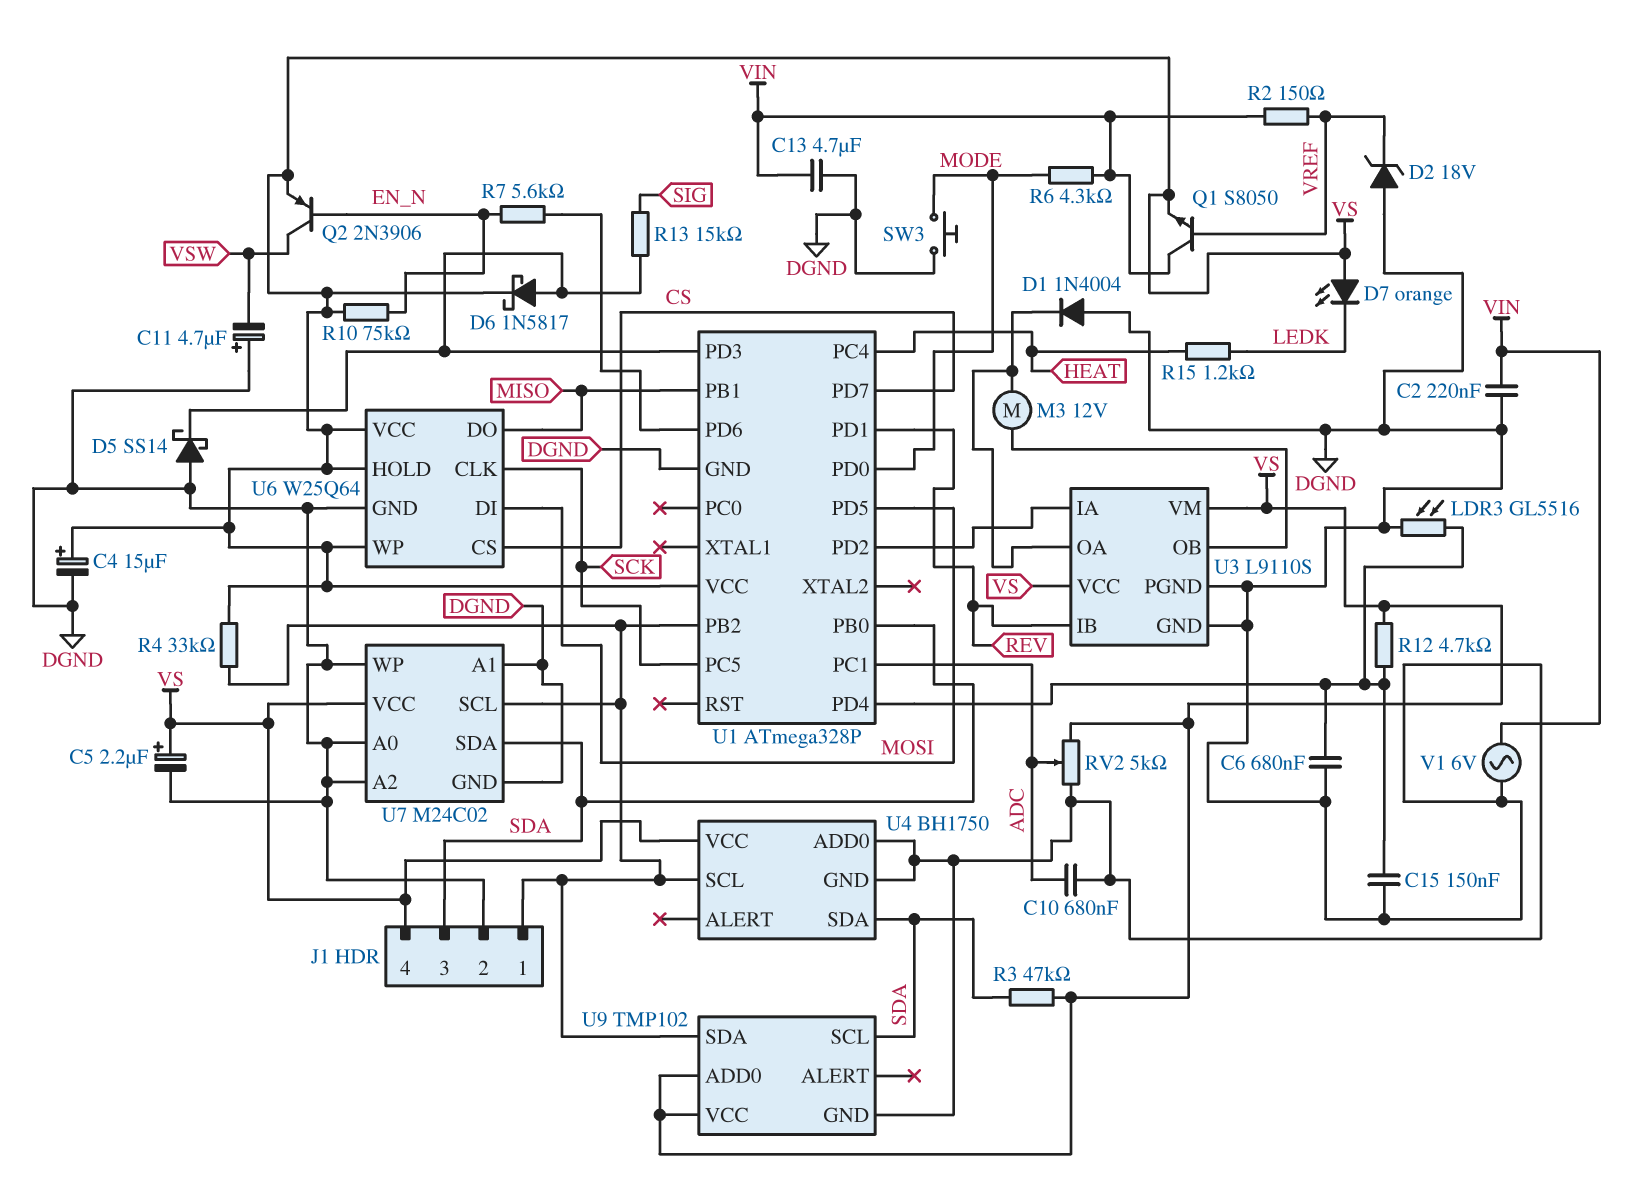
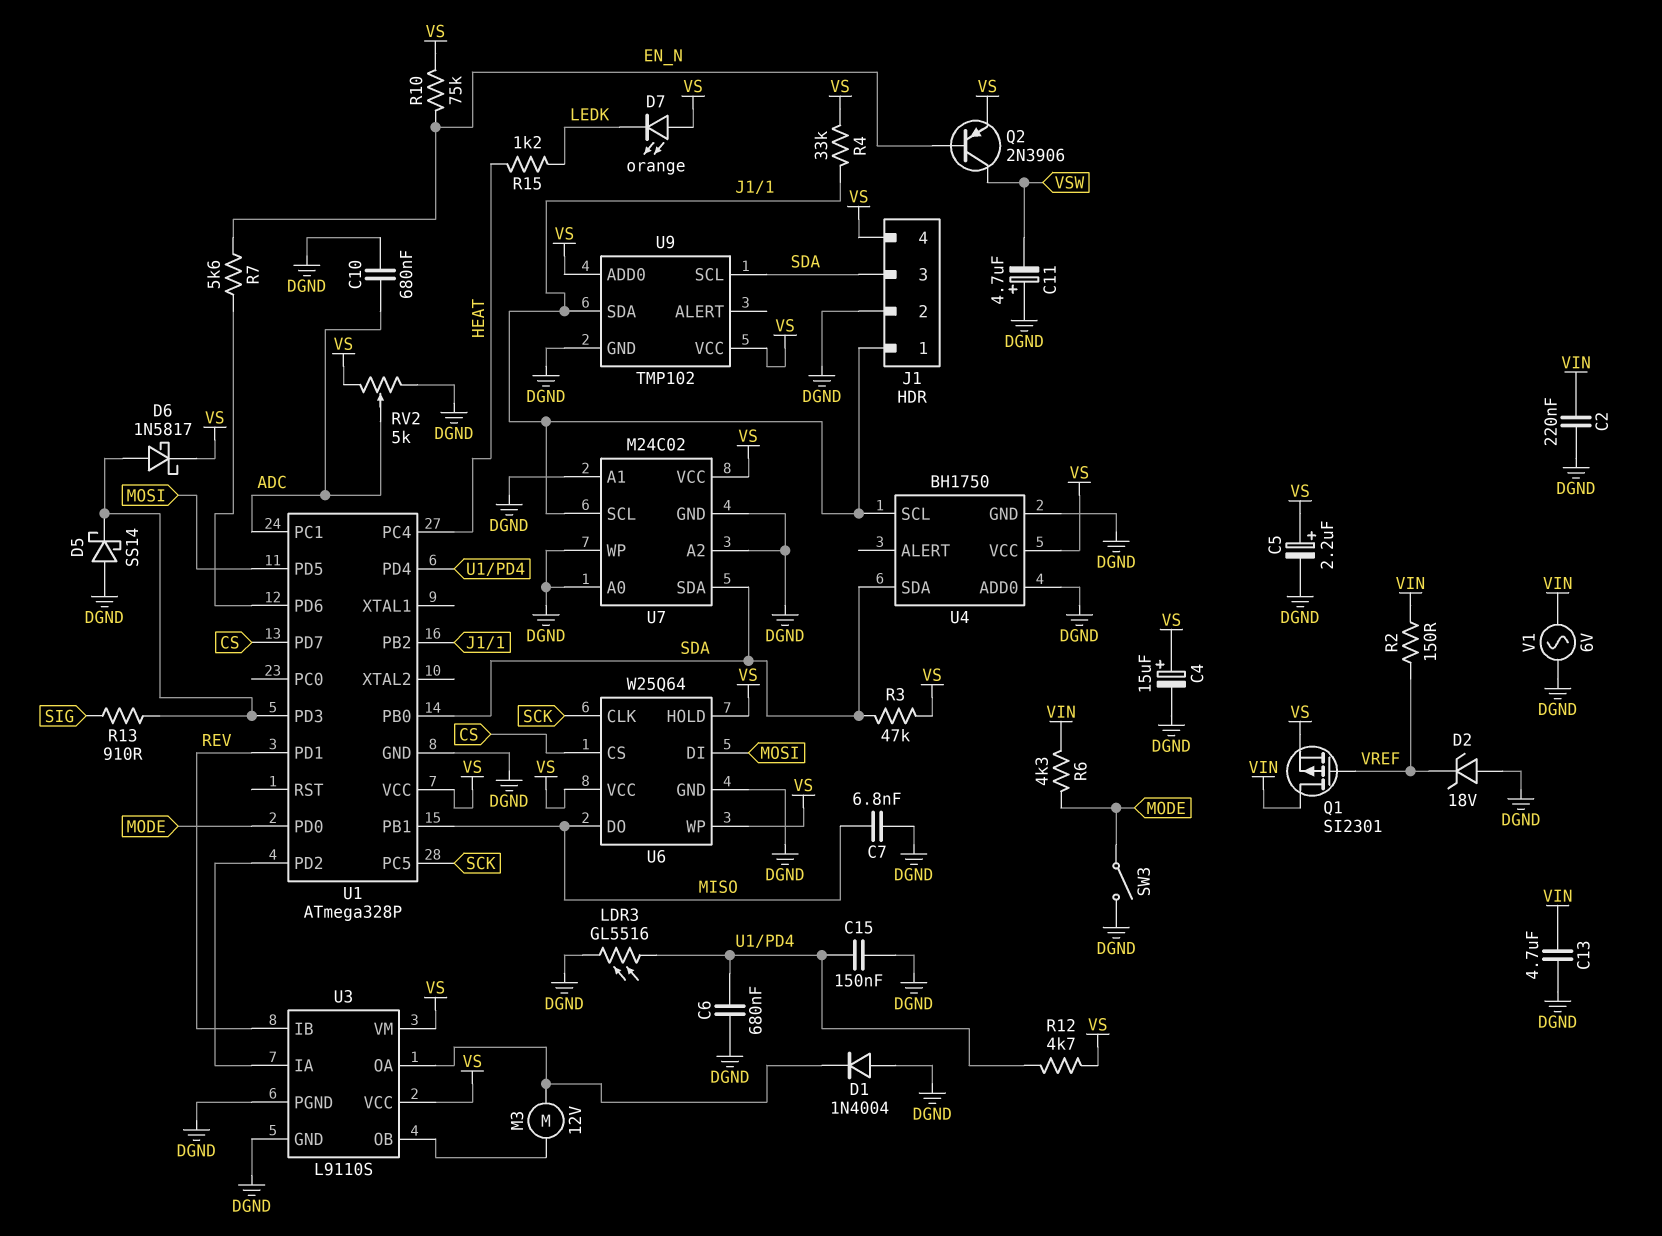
C7: none -> 6.8nF (DGND, MISO)
Q1: NPN S8050 (B VREF, C VIN, E VS) -> PMOS SI2301 (G VREF, D VIN, S VS)
R13: 15k (SIG, U1/PD3) -> 910 (SIG, U1/PD3)
SW3: button (DGND, MODE) -> switch (DGND, MODE)

